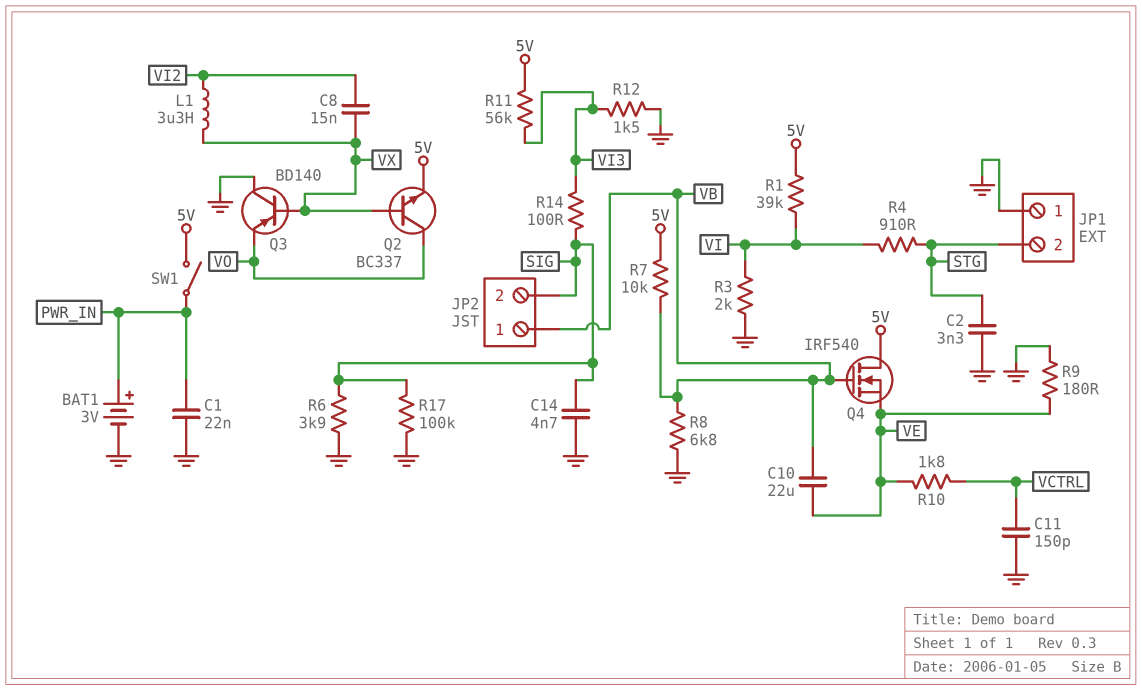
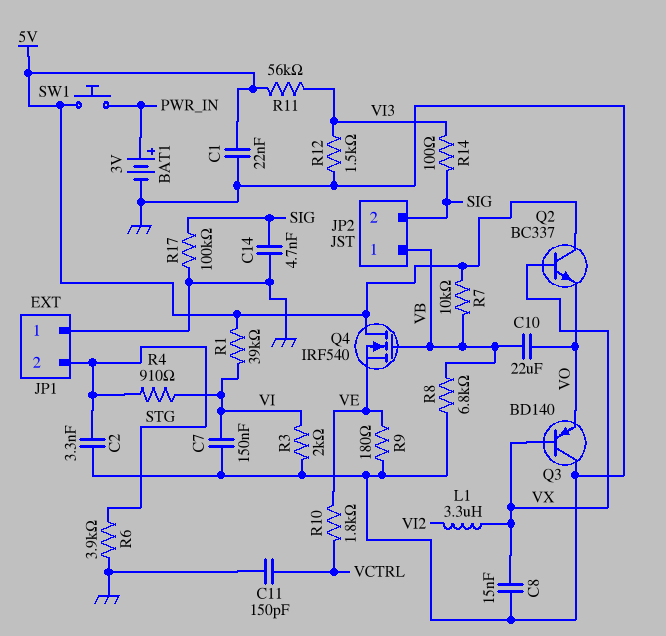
C1: 22nF (GND, PWR_IN) -> 22nF (5V, GND)
C7: none -> 150nF (GND, VI)
C8: 15nF (VI2, VX) -> 15nF (GND, VX)
C10: 22uF (VB, VE) -> 22uF (VB, VO)
Q2: NPN BC337 (B VX, C VO, E 5V) -> NPN BC337 (B VX, C 5V, E VO)
R6: 3.9k (GND, SIG) -> 3.9k (GND, STG)
SW1: switch (5V, PWR_IN) -> button (5V, PWR_IN)

